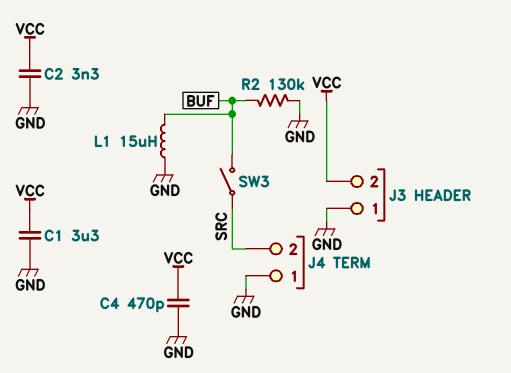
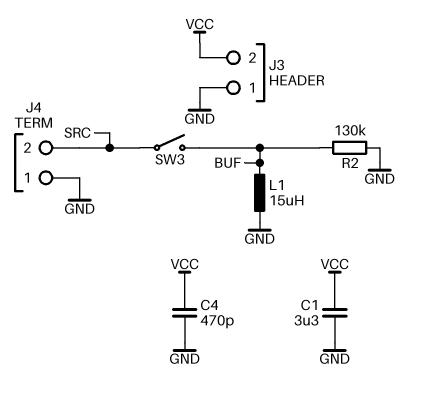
C2: 3.3nF (GND, VCC) -> none

